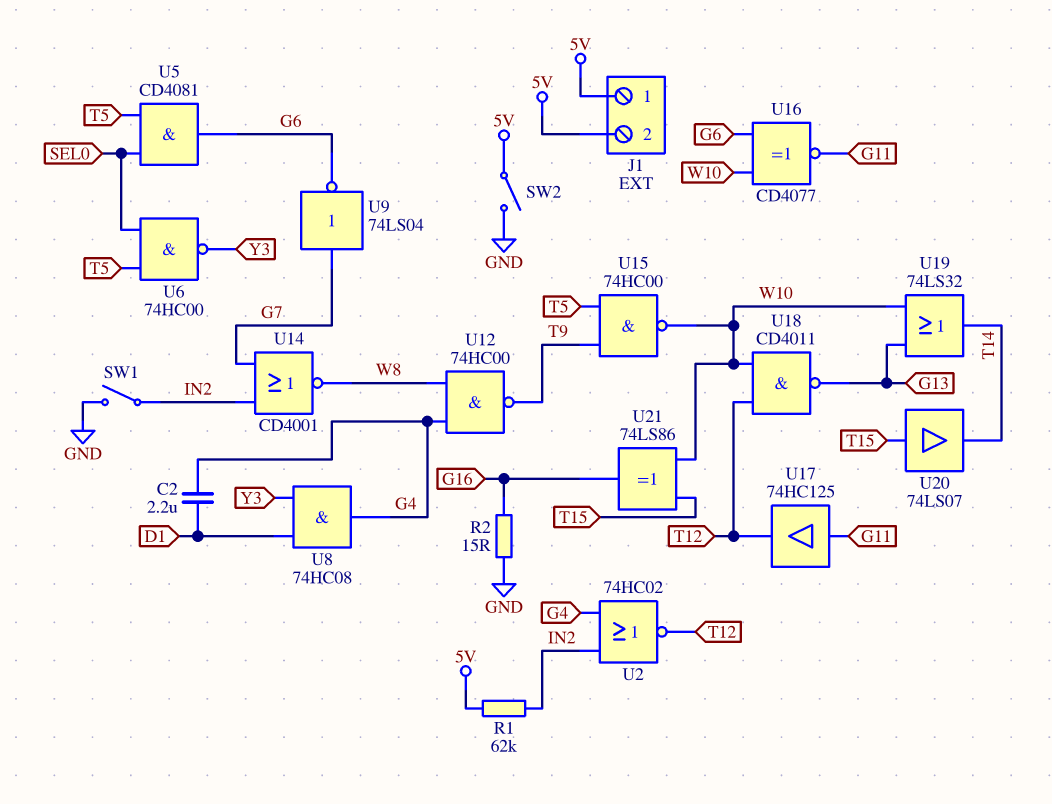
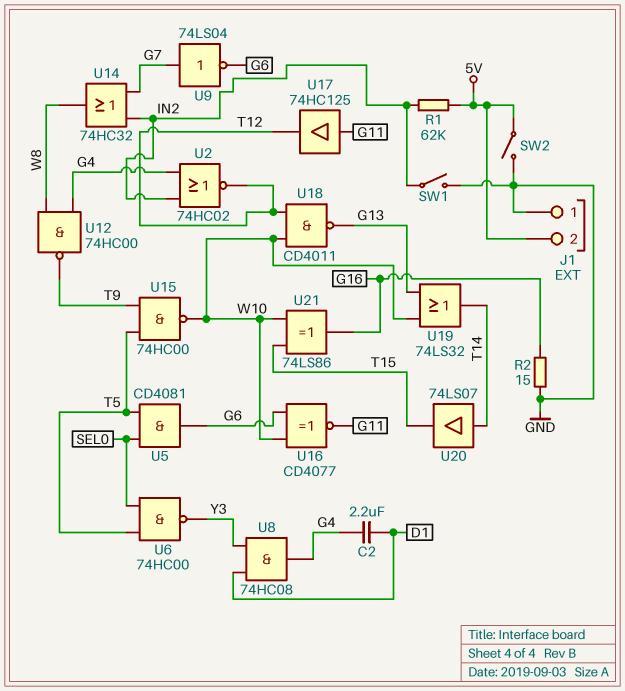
J1 pin 1: 5V -> GND
U14: NOR CD4001 (in G7, in IN2, out W8) -> OR 74HC32 (in G7, in IN2, out W8)
U20: buffer 74LS07 (in T15, out T14) -> buffer 74LS07 (in T14, out T15)

